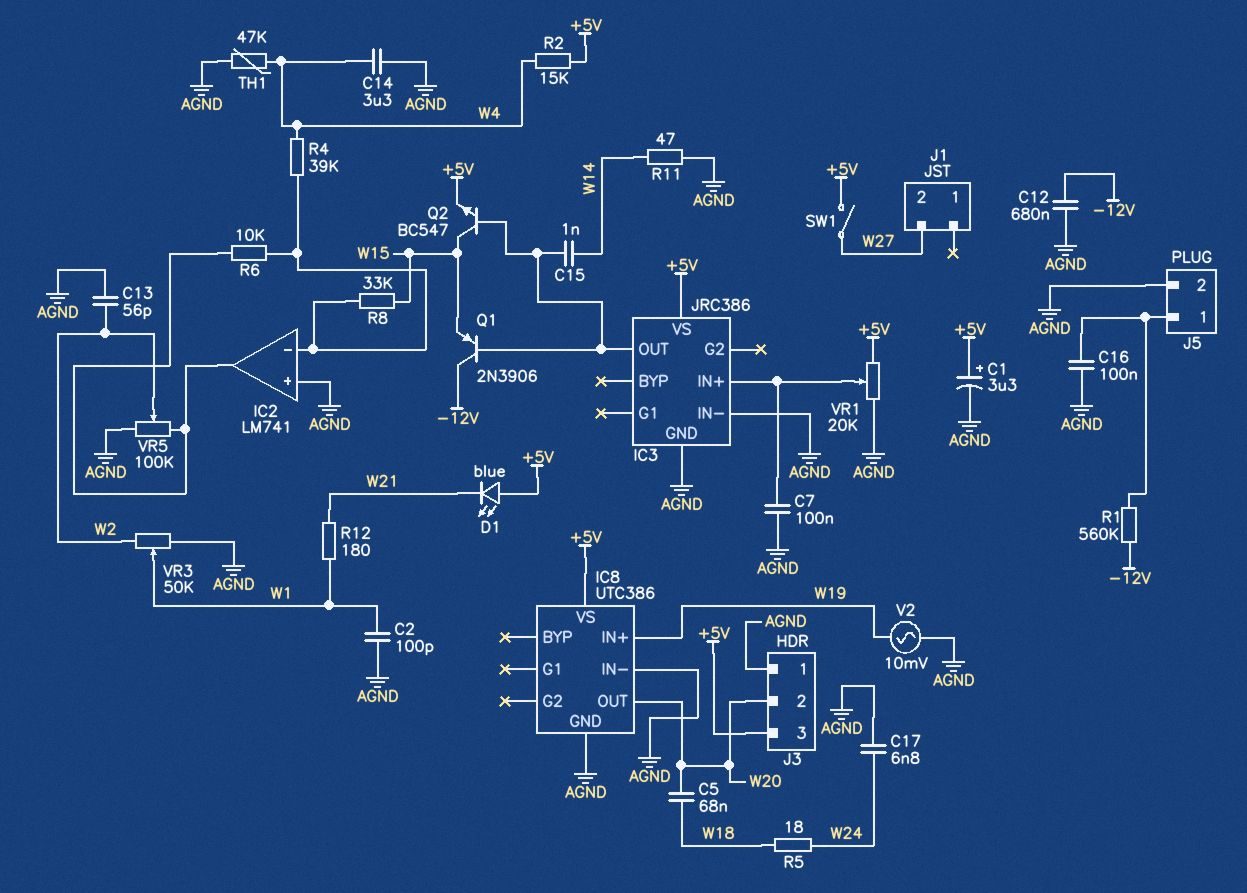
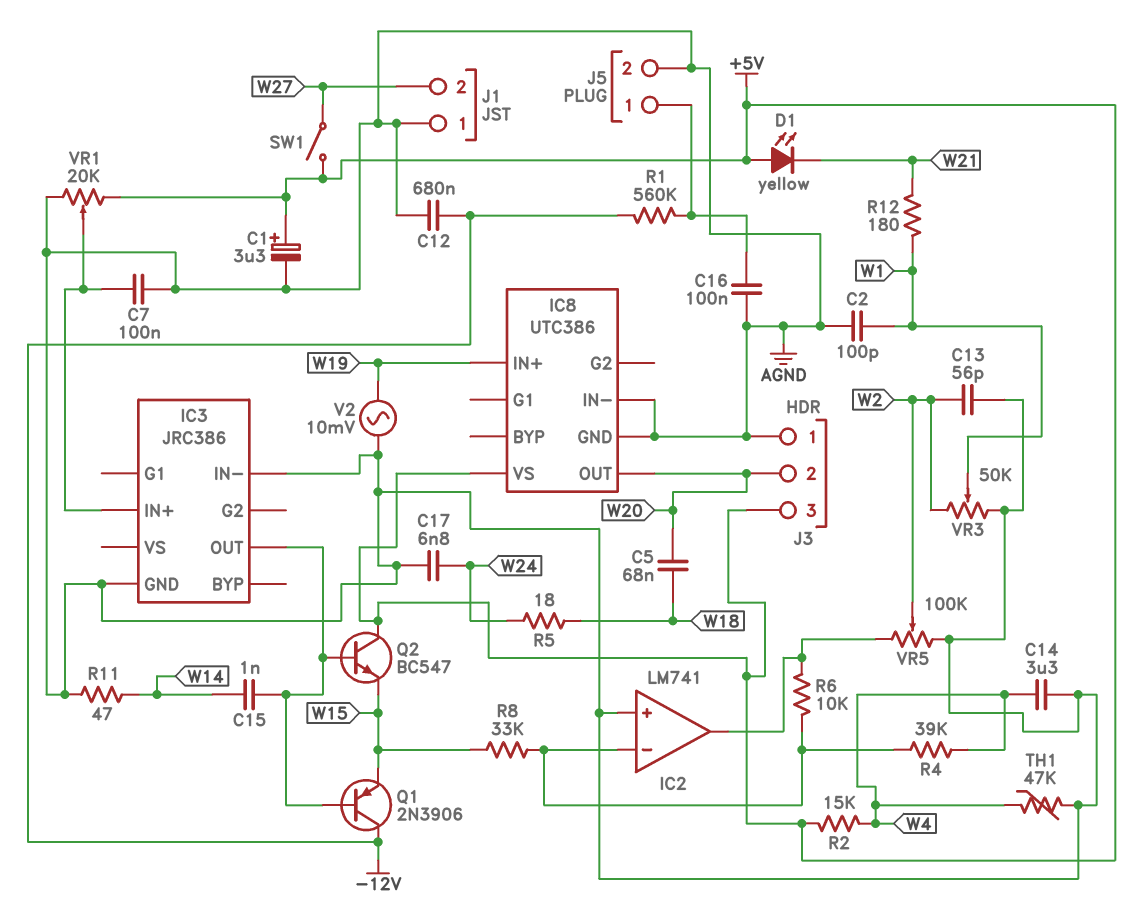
D1: LED blue (A +5V, K W21) -> LED yellow (A +5V, K W21)
IC3 pin VS: +5V -> none
J1 pin 1: none -> AGND
Q2: NPN BC547 (B IC3/OUT, C W15, E +5V) -> NPN BC547 (B IC3/OUT, C +5V, E W15)

